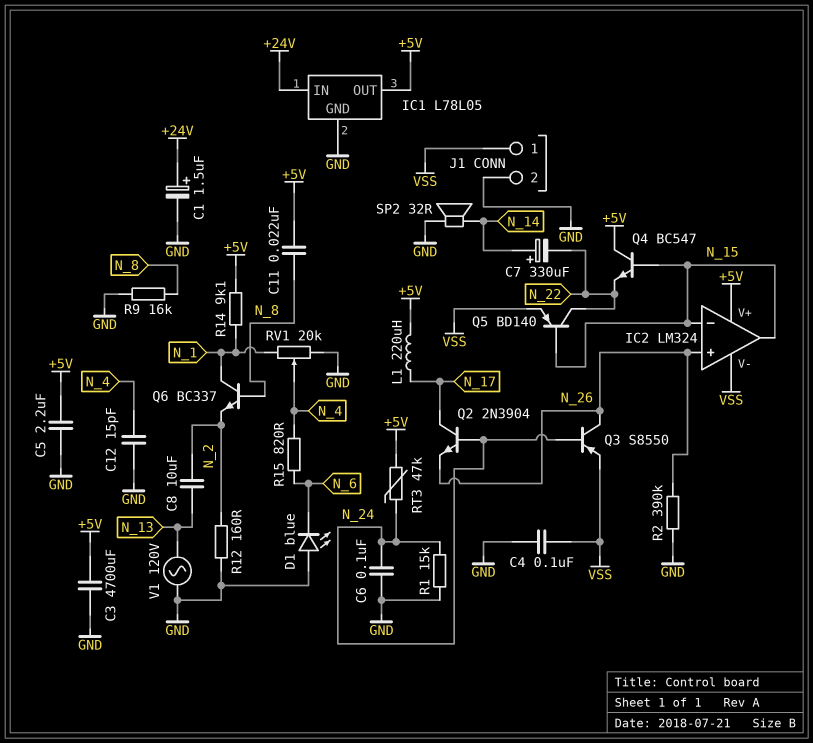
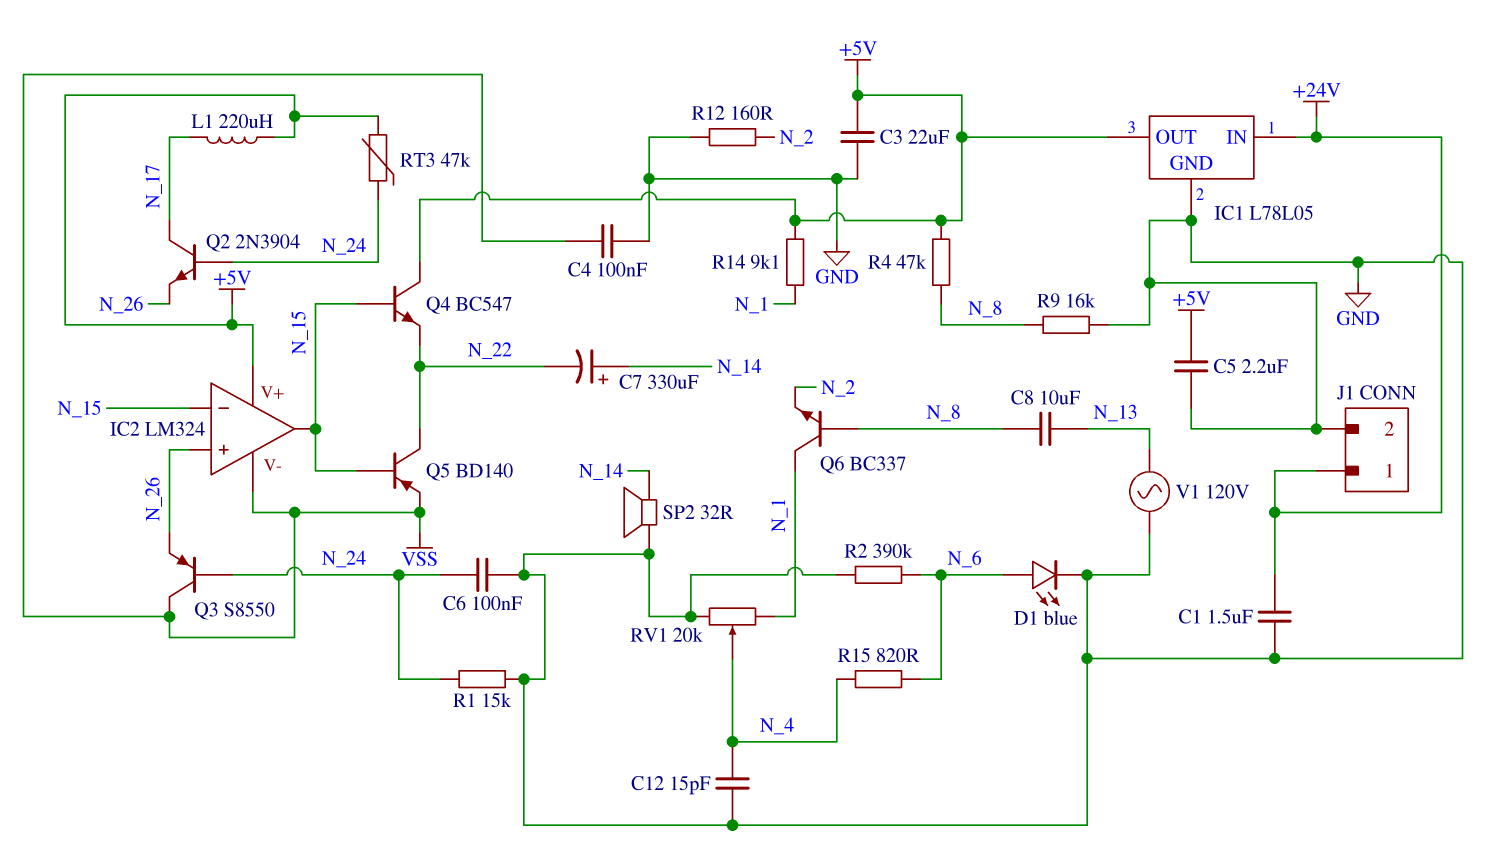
C1: 1.5uF (plus +24V, minus GND) -> 1.5uF (+24V, GND)
C3: 4700uF (+5V, GND) -> 22uF (+5V, GND)
C8: 10uF (N_2, N_13) -> 10uF (N_8, N_13)
C11: 22nF (+5V, N_8) -> none
D1: LED blue (A GND, K N_6) -> LED blue (A N_6, K GND)
J1 pin 1: VSS -> +24V
Q3: PNP S8550 (B N_24, C N_26, E VSS) -> PNP S8550 (B N_24, C VSS, E N_26)
R2: 390k (GND, N_26) -> 390k (GND, N_6)
R4: none -> 47k (+5V, N_8)

